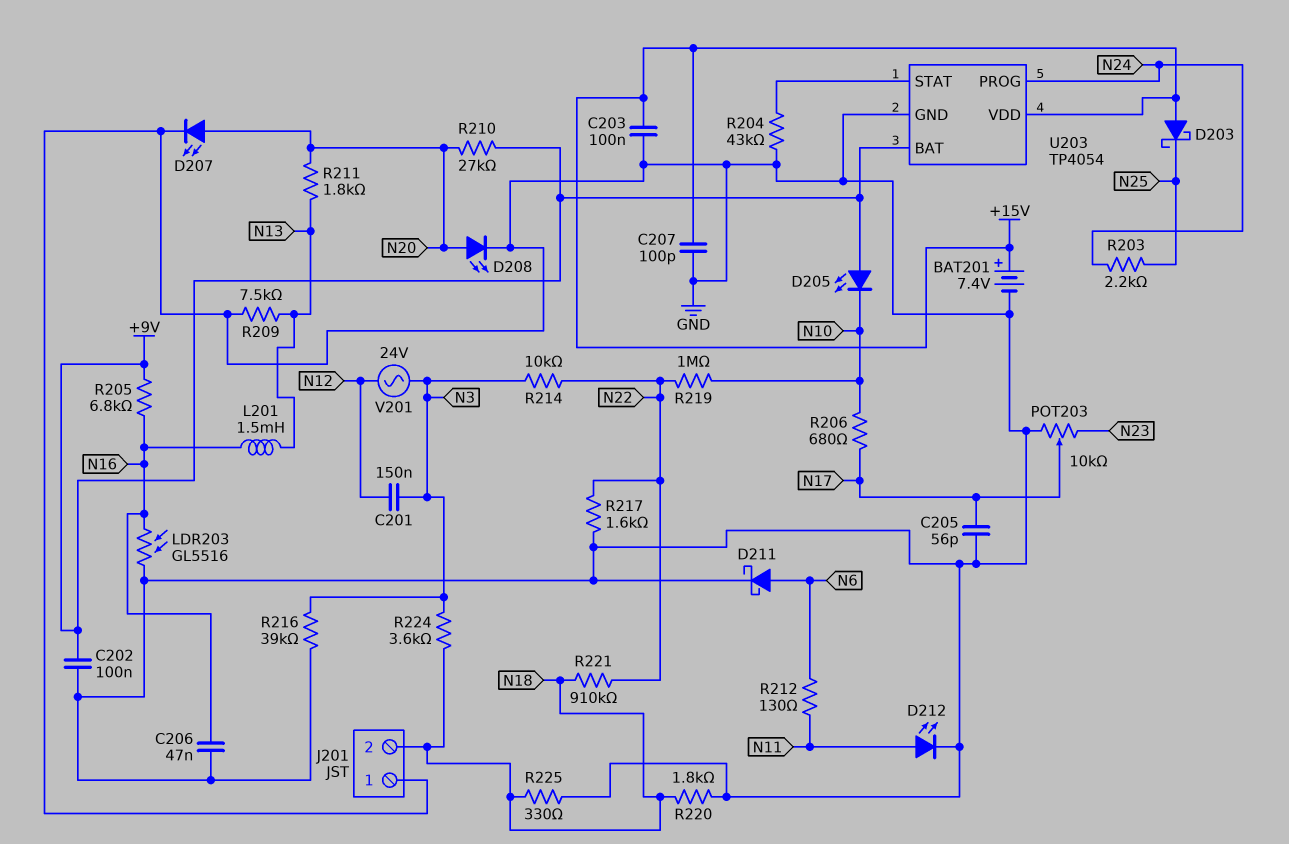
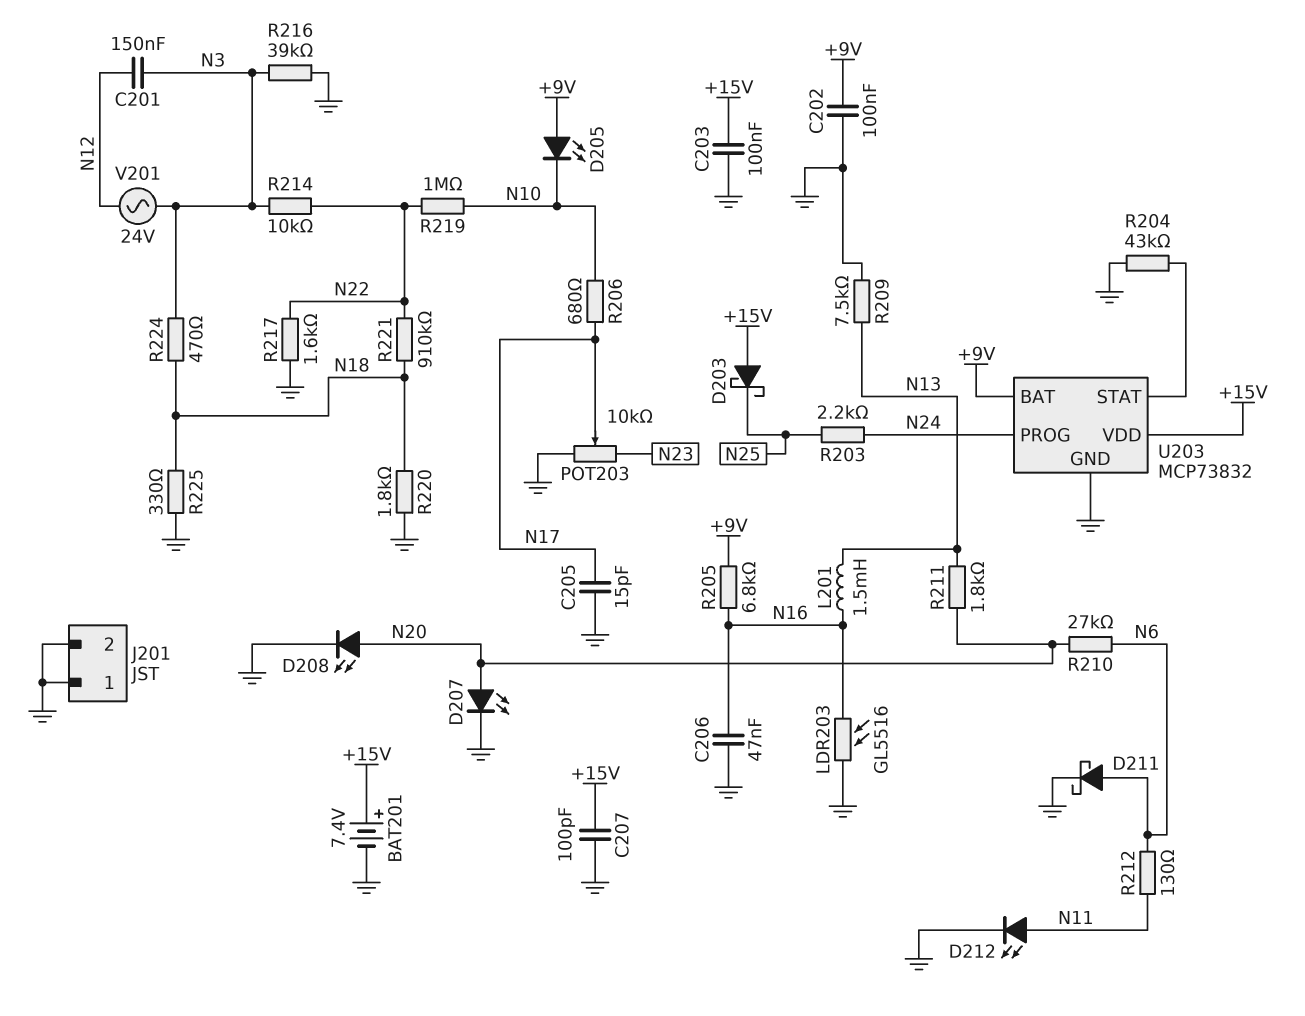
C205: 56pF (GND, N17) -> 15pF (GND, N17)
J201 pin 2: N18 -> GND
R210: 27k (+9V, N20) -> 27k (N6, N20)
R224: 3.6k (N3, N18) -> 470 (N3, N18)
U203: TP4054 -> MCP73832

